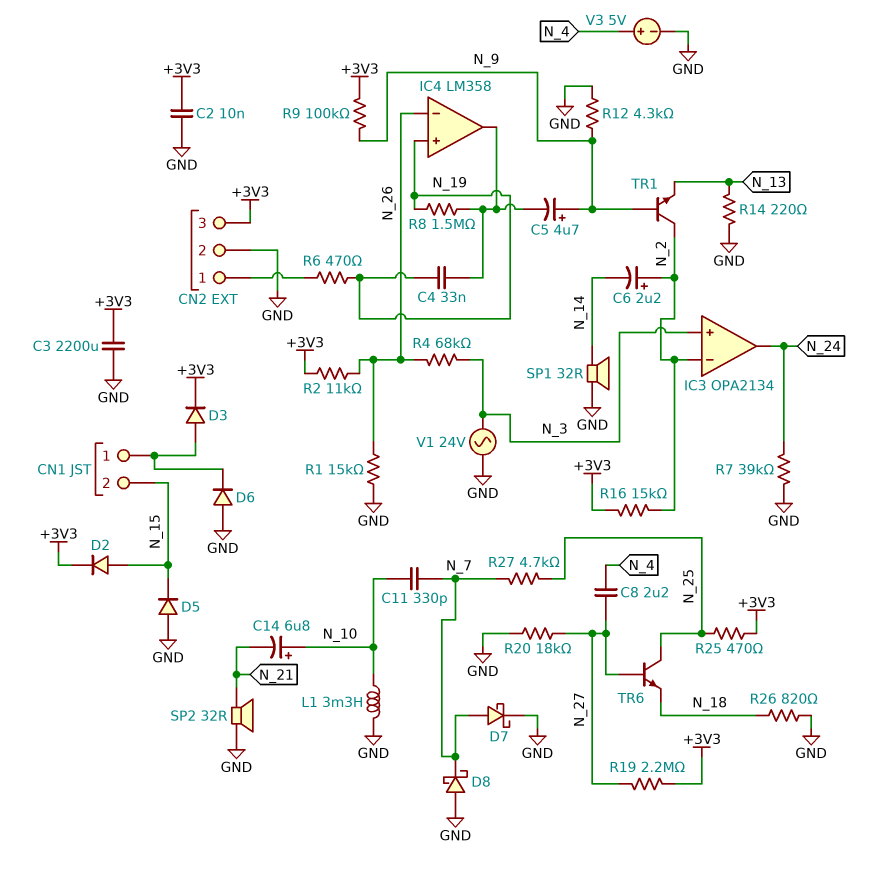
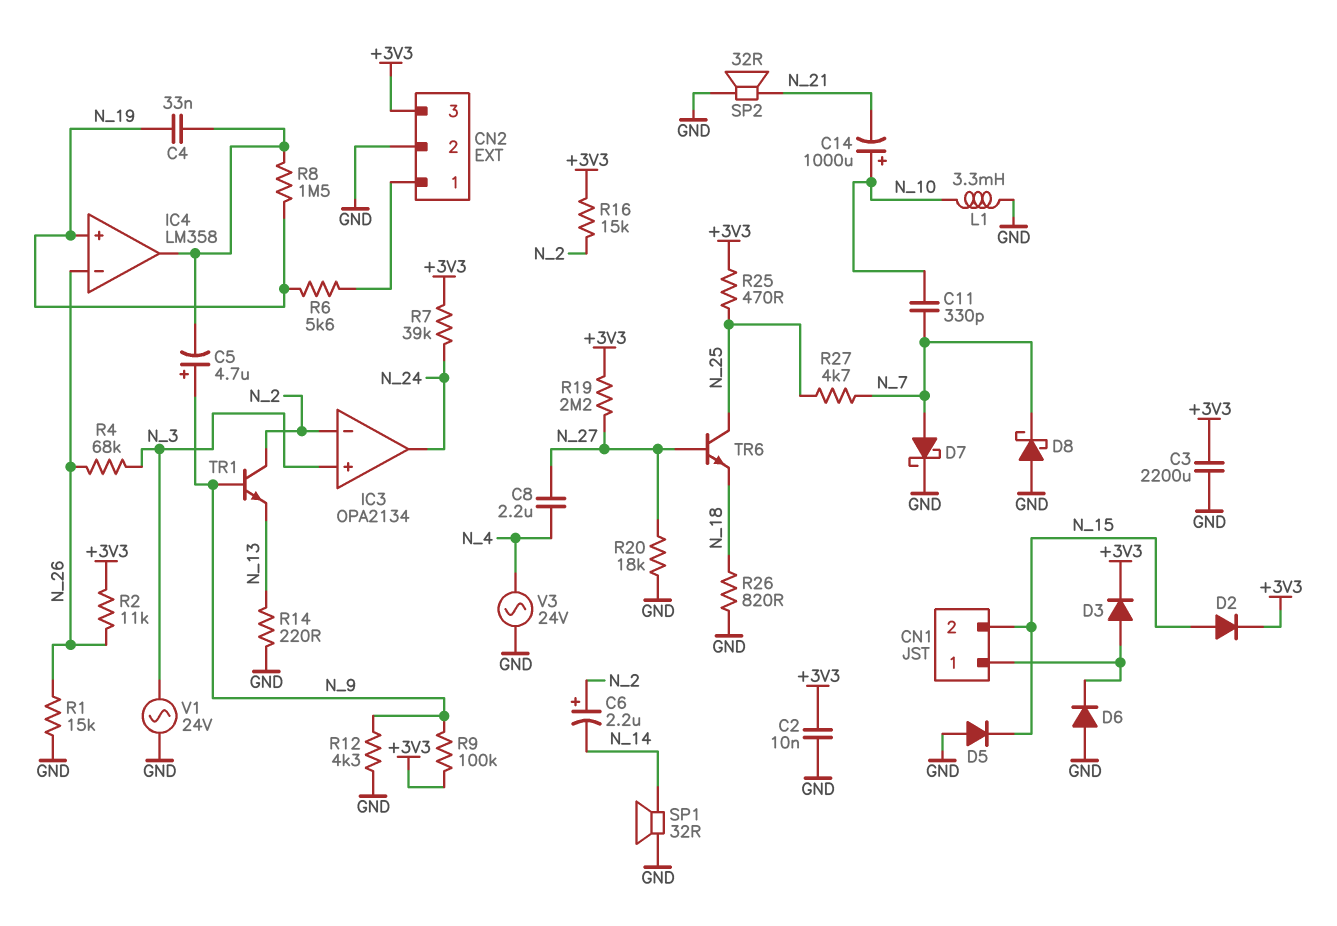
C14: 6.8uF (plus N_10, minus N_21) -> 1000uF (plus N_10, minus N_21)
R6: 470 (CN2/1, N_19) -> 5.6k (CN2/1, N_19)
R7: 39k (GND, N_24) -> 39k (+3V3, N_24)
V3: 5V (plus N_4, minus GND) -> AC 24V (GND, N_4)

